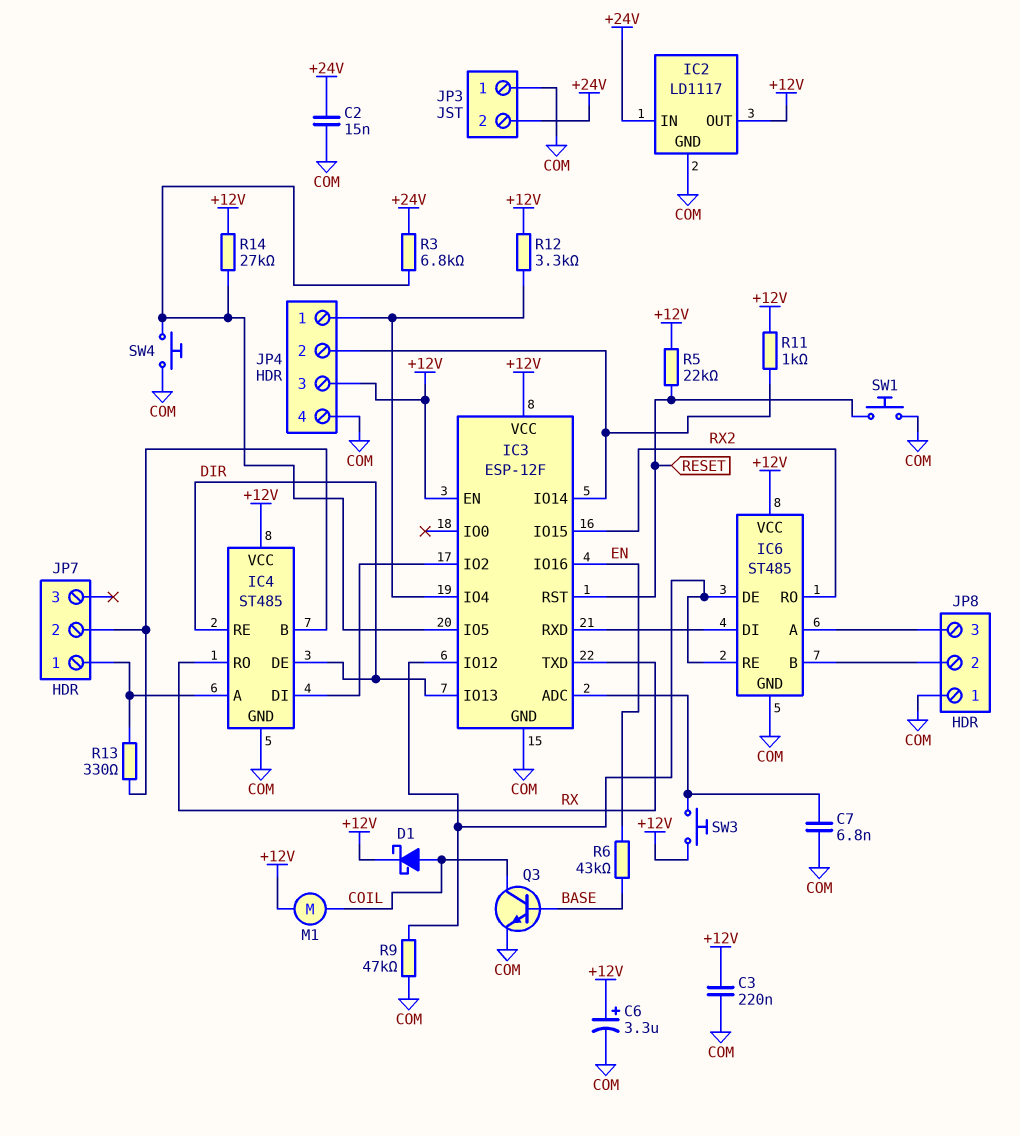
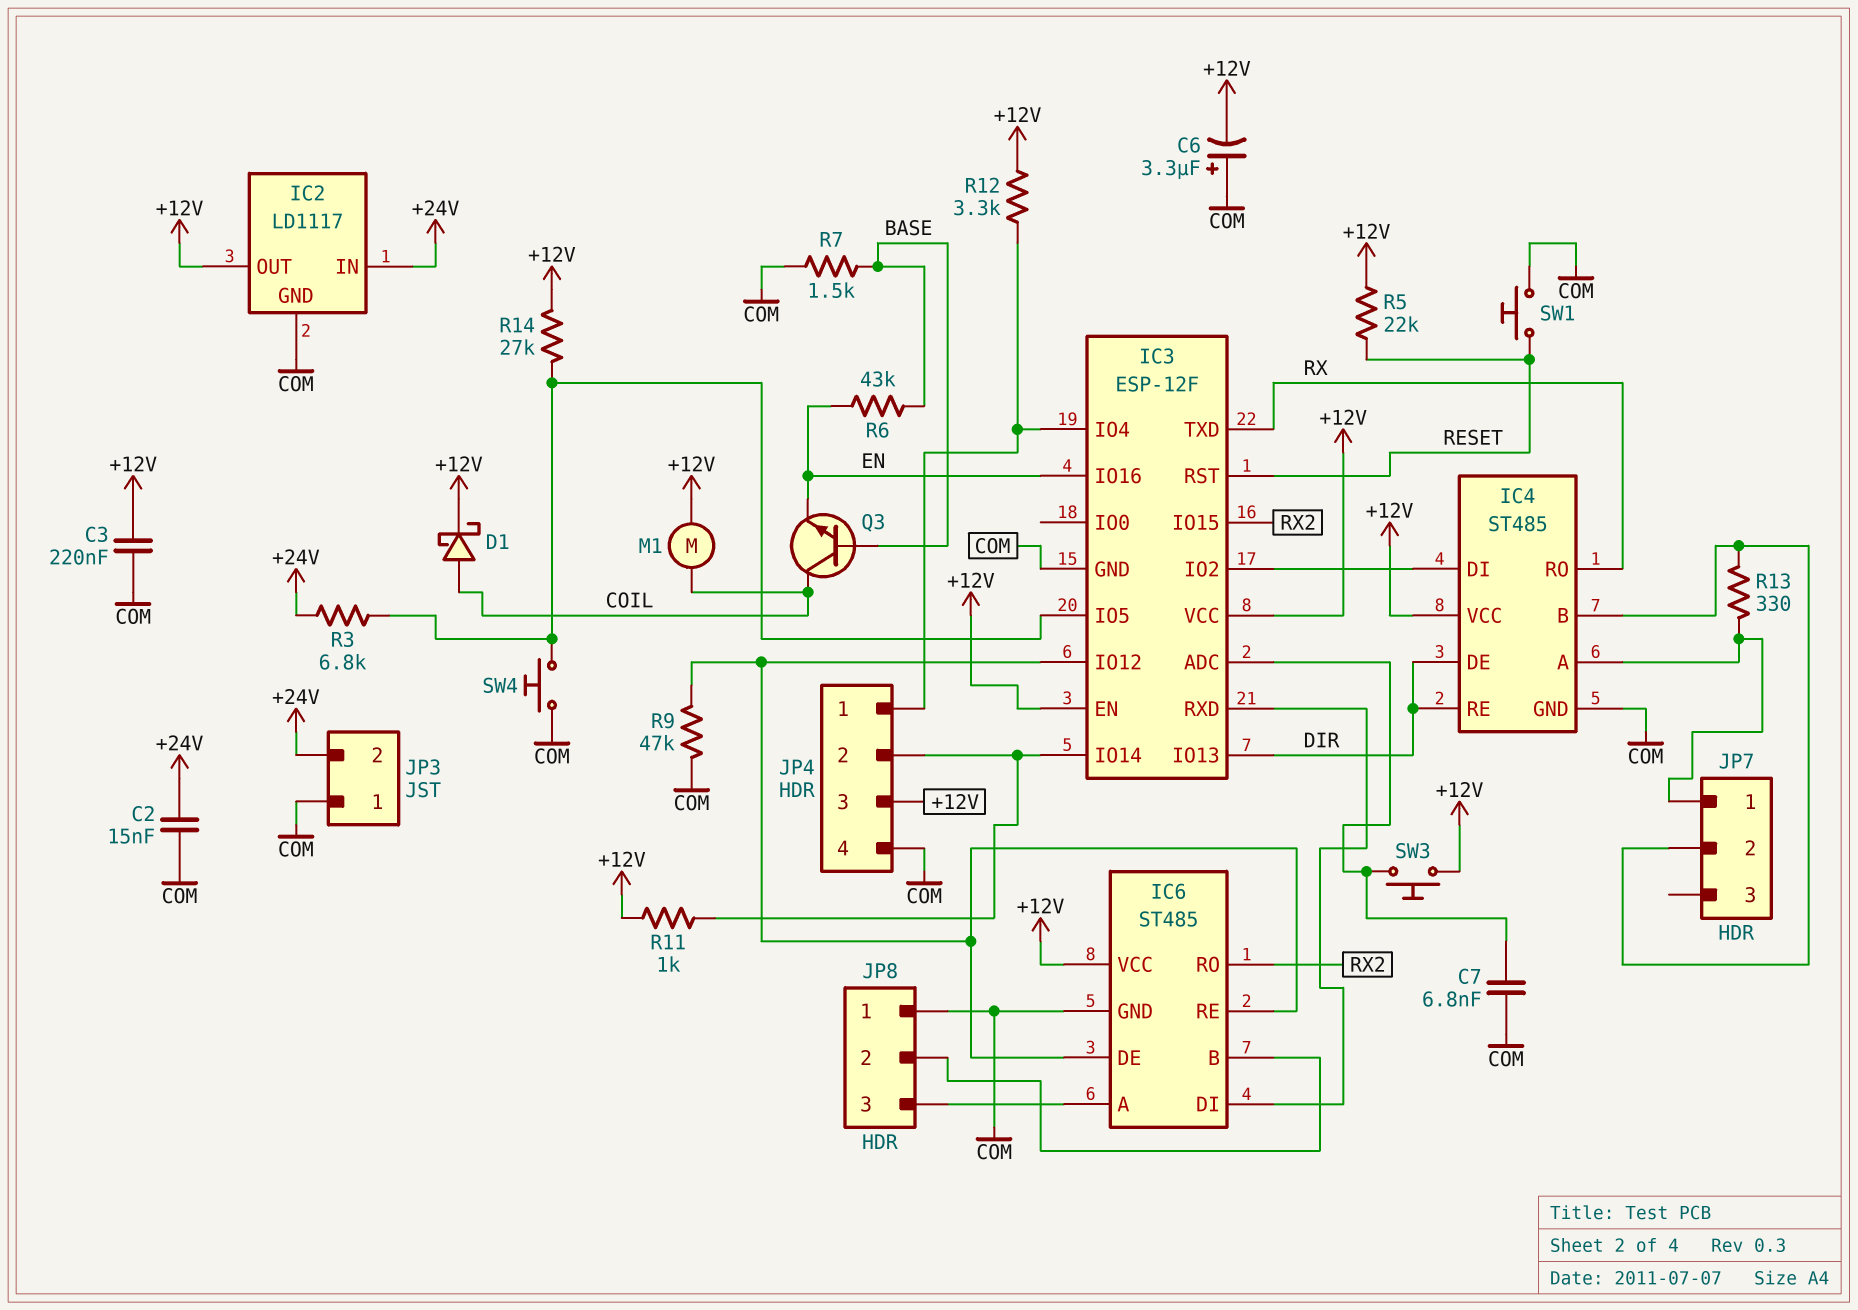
C6: 3.3uF (plus +12V, minus COM) -> 3.3uF (plus COM, minus +12V)
Q3: NPN (B BASE, C COIL, E COM) -> NPN (B BASE, C COIL, E EN)
R7: none -> 1.5k (BASE, COM)

